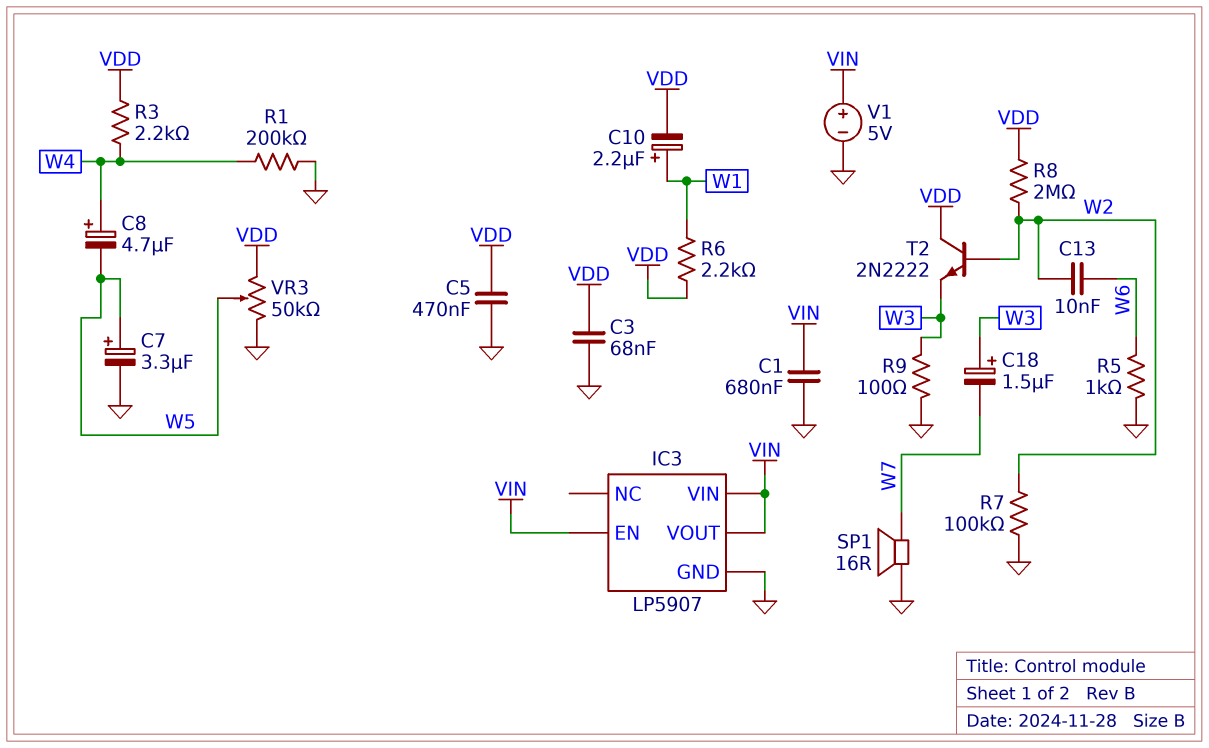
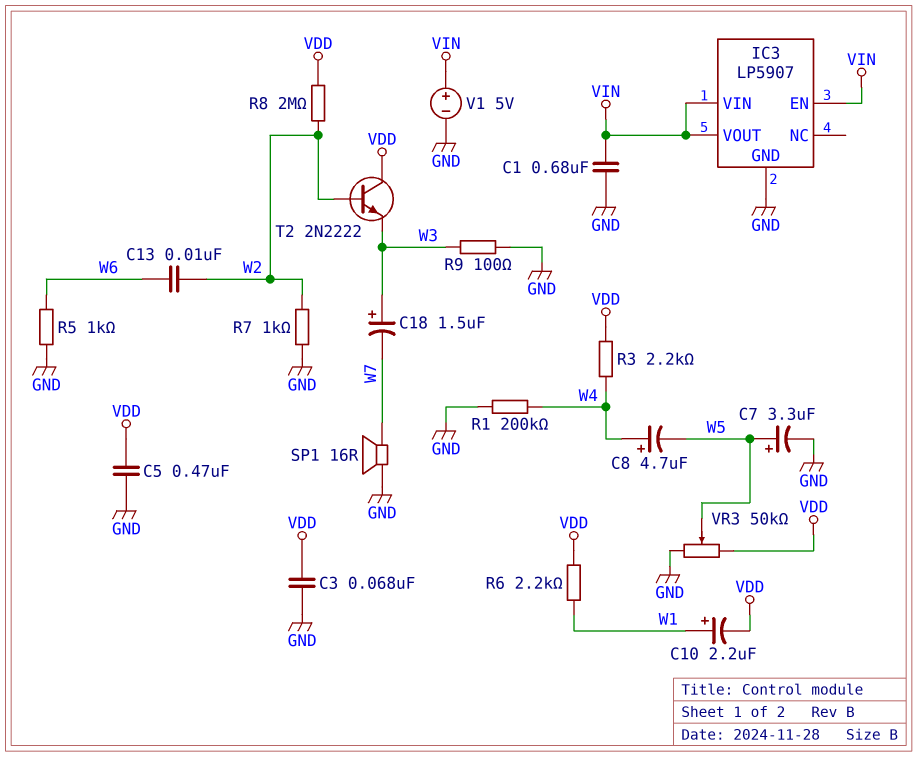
R7: 100k (GND, W2) -> 1k (GND, W2)

